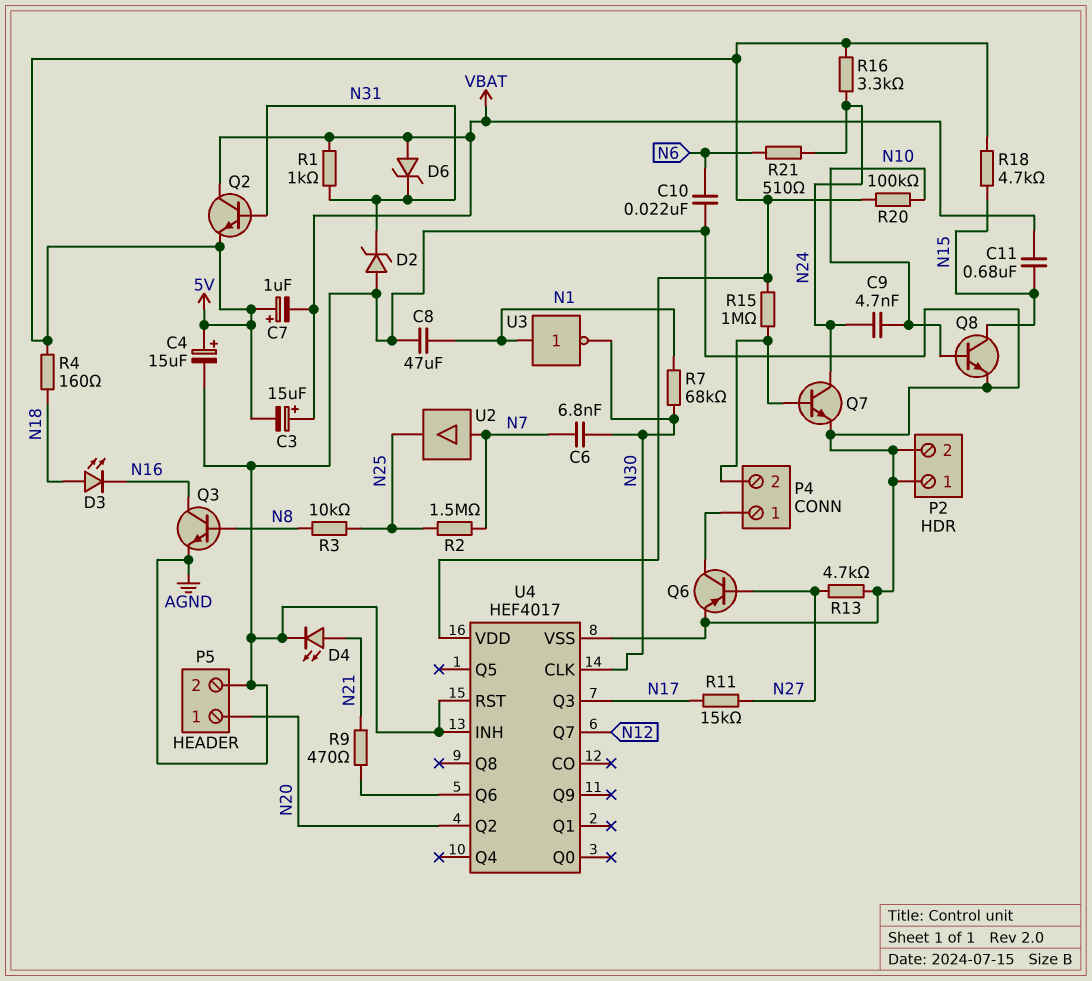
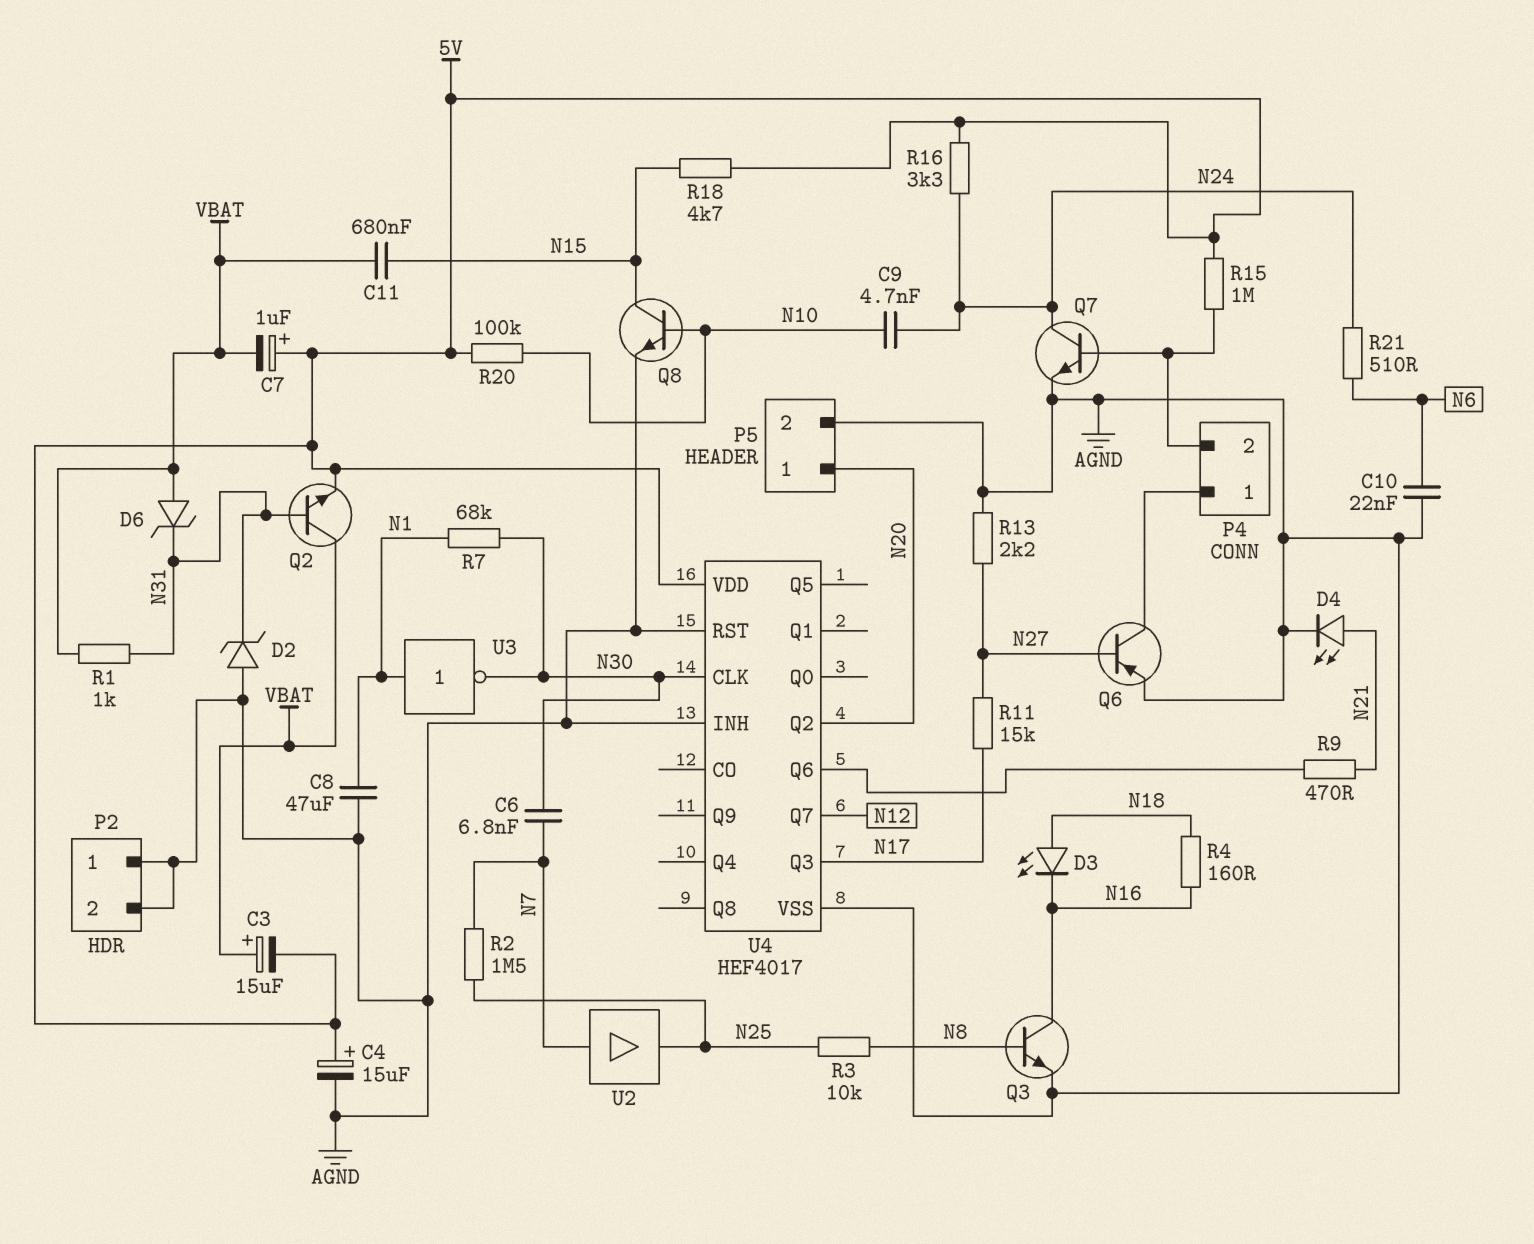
R4: 160 (5V, N18) -> 160 (N16, N18)
R13: 4.7k (AGND, N27) -> 2.2k (AGND, N27)

